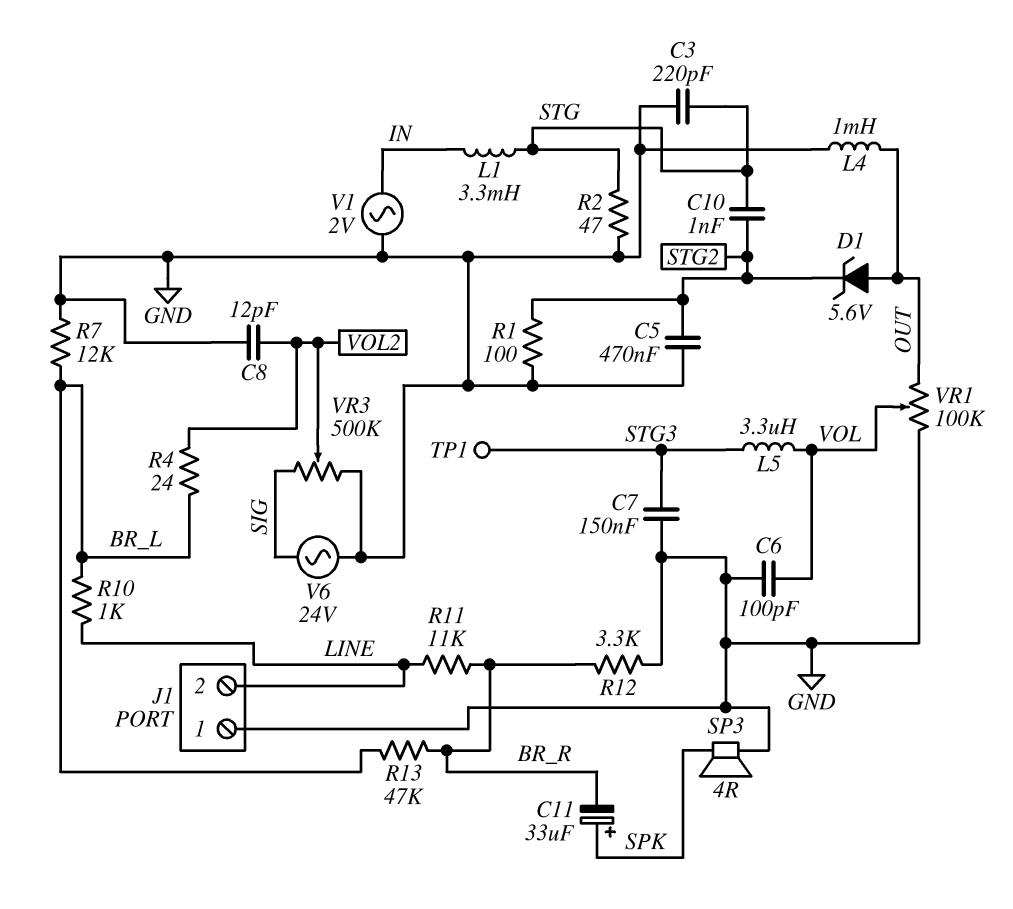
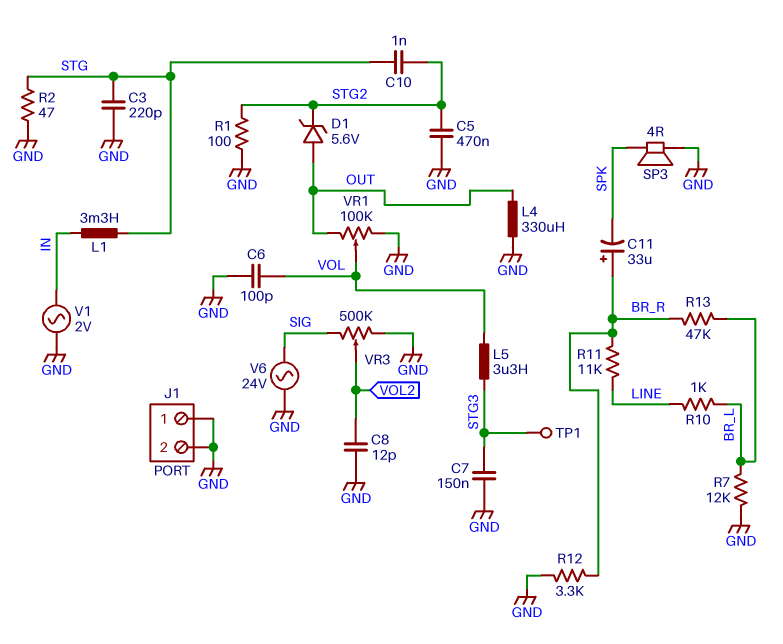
C11: 33uF (plus SPK, minus BR_R) -> 33uF (plus BR_R, minus SPK)
J1 pin 2: LINE -> GND
L4: 1mH (GND, OUT) -> 330uH (GND, OUT)
R4: 24 (BR_L, VOL2) -> none

